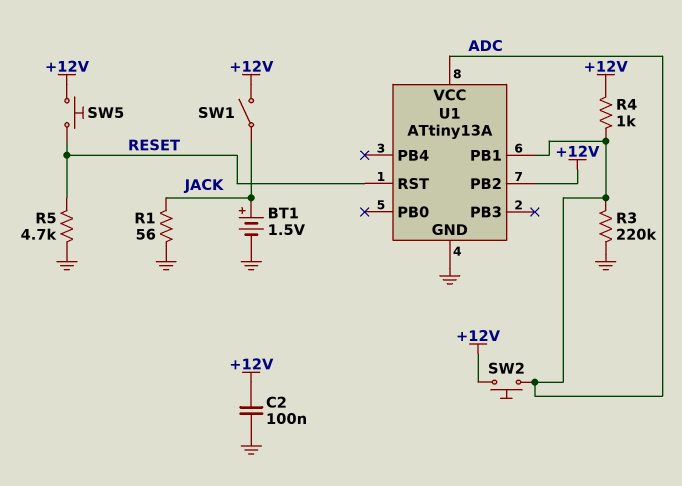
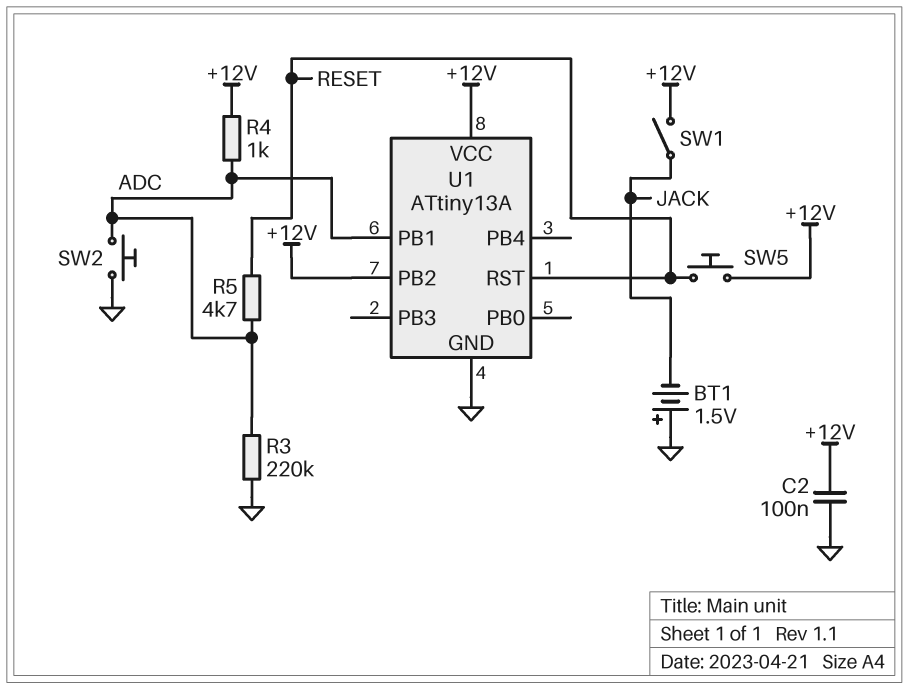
BT1: 1.5V (plus JACK, minus GND) -> 1.5V (plus GND, minus JACK)
R1: 56 (GND, JACK) -> none
R5: 4.7k (GND, RESET) -> 4.7k (ADC, RESET)
SW2: button (+12V, ADC) -> button (ADC, GND)
U1 pin VCC: ADC -> +12V

